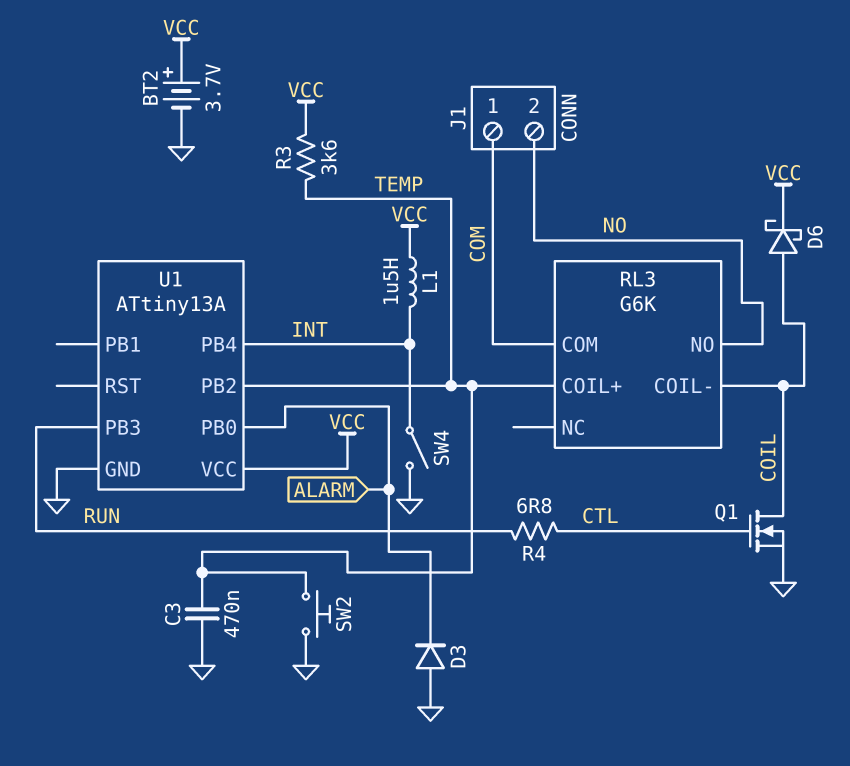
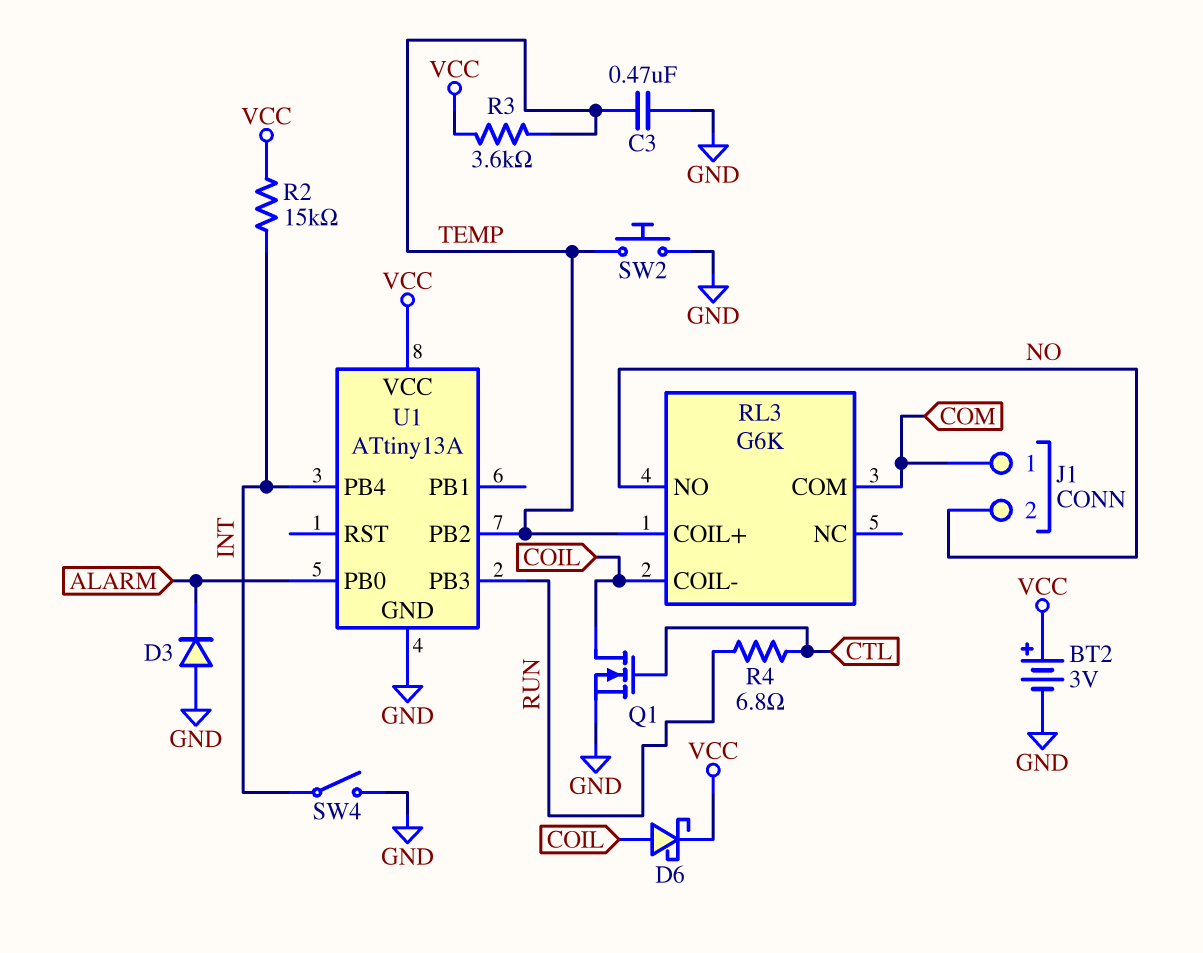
BT2: 3.7V (plus VCC, minus GND) -> 3V (plus VCC, minus GND)
L1: 1.5uH (INT, VCC) -> none
R2: none -> 15k (INT, VCC)

